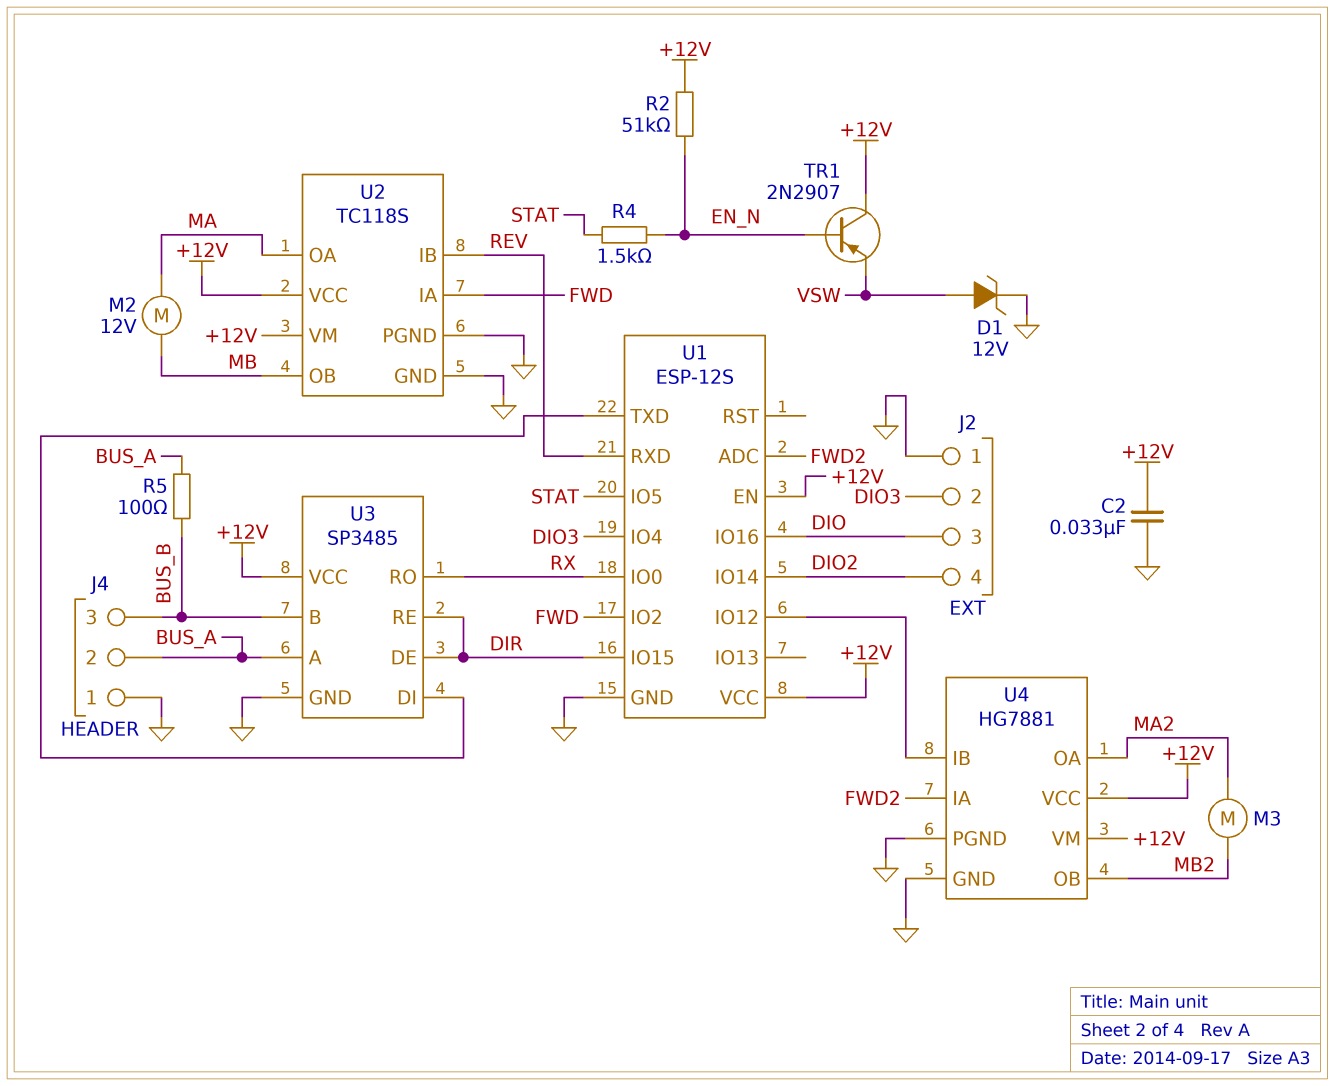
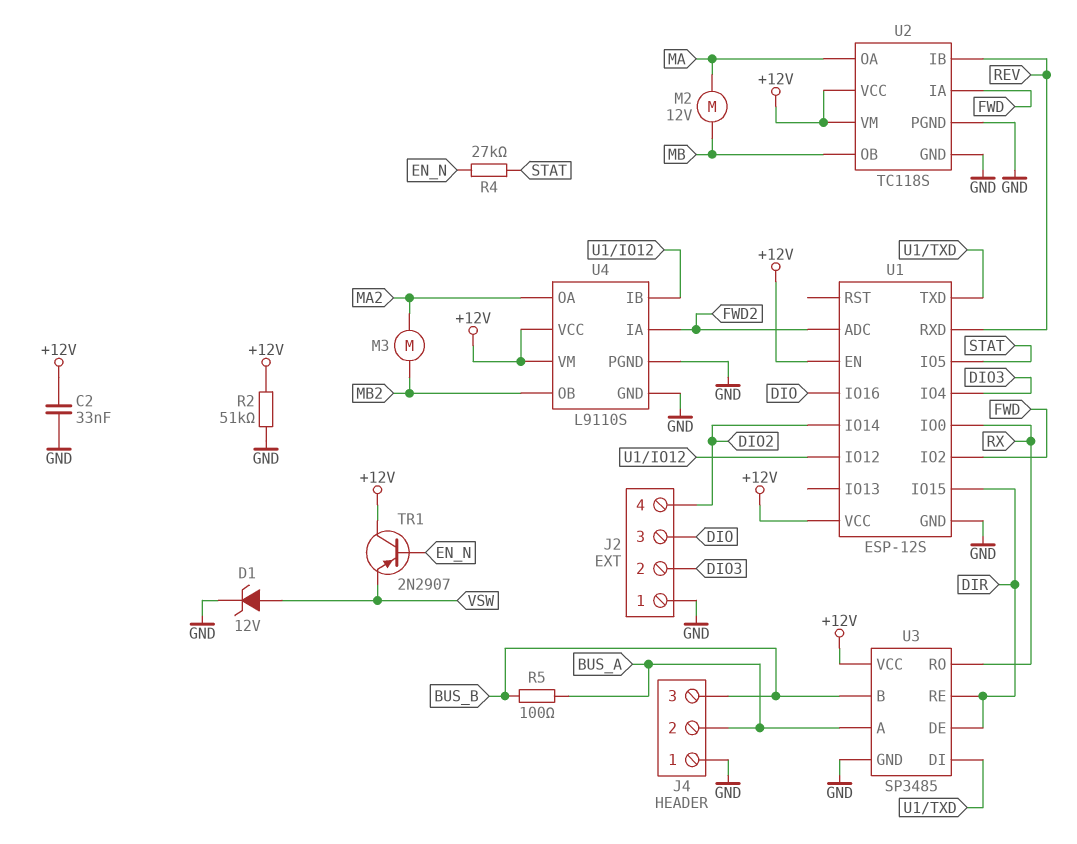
R2: 51k (+12V, EN_N) -> 51k (+12V, GND)
R4: 1.5k (EN_N, STAT) -> 27k (EN_N, STAT)
U4: HG7881 -> L9110S

